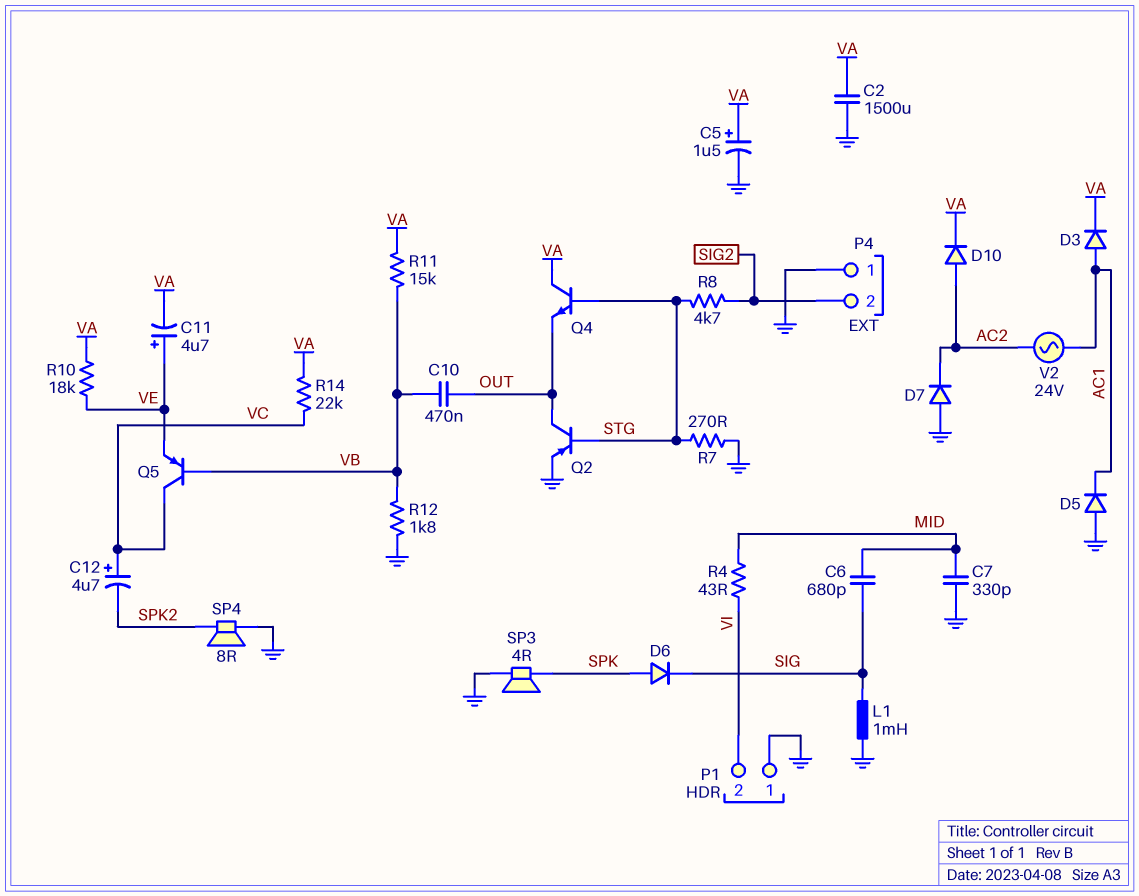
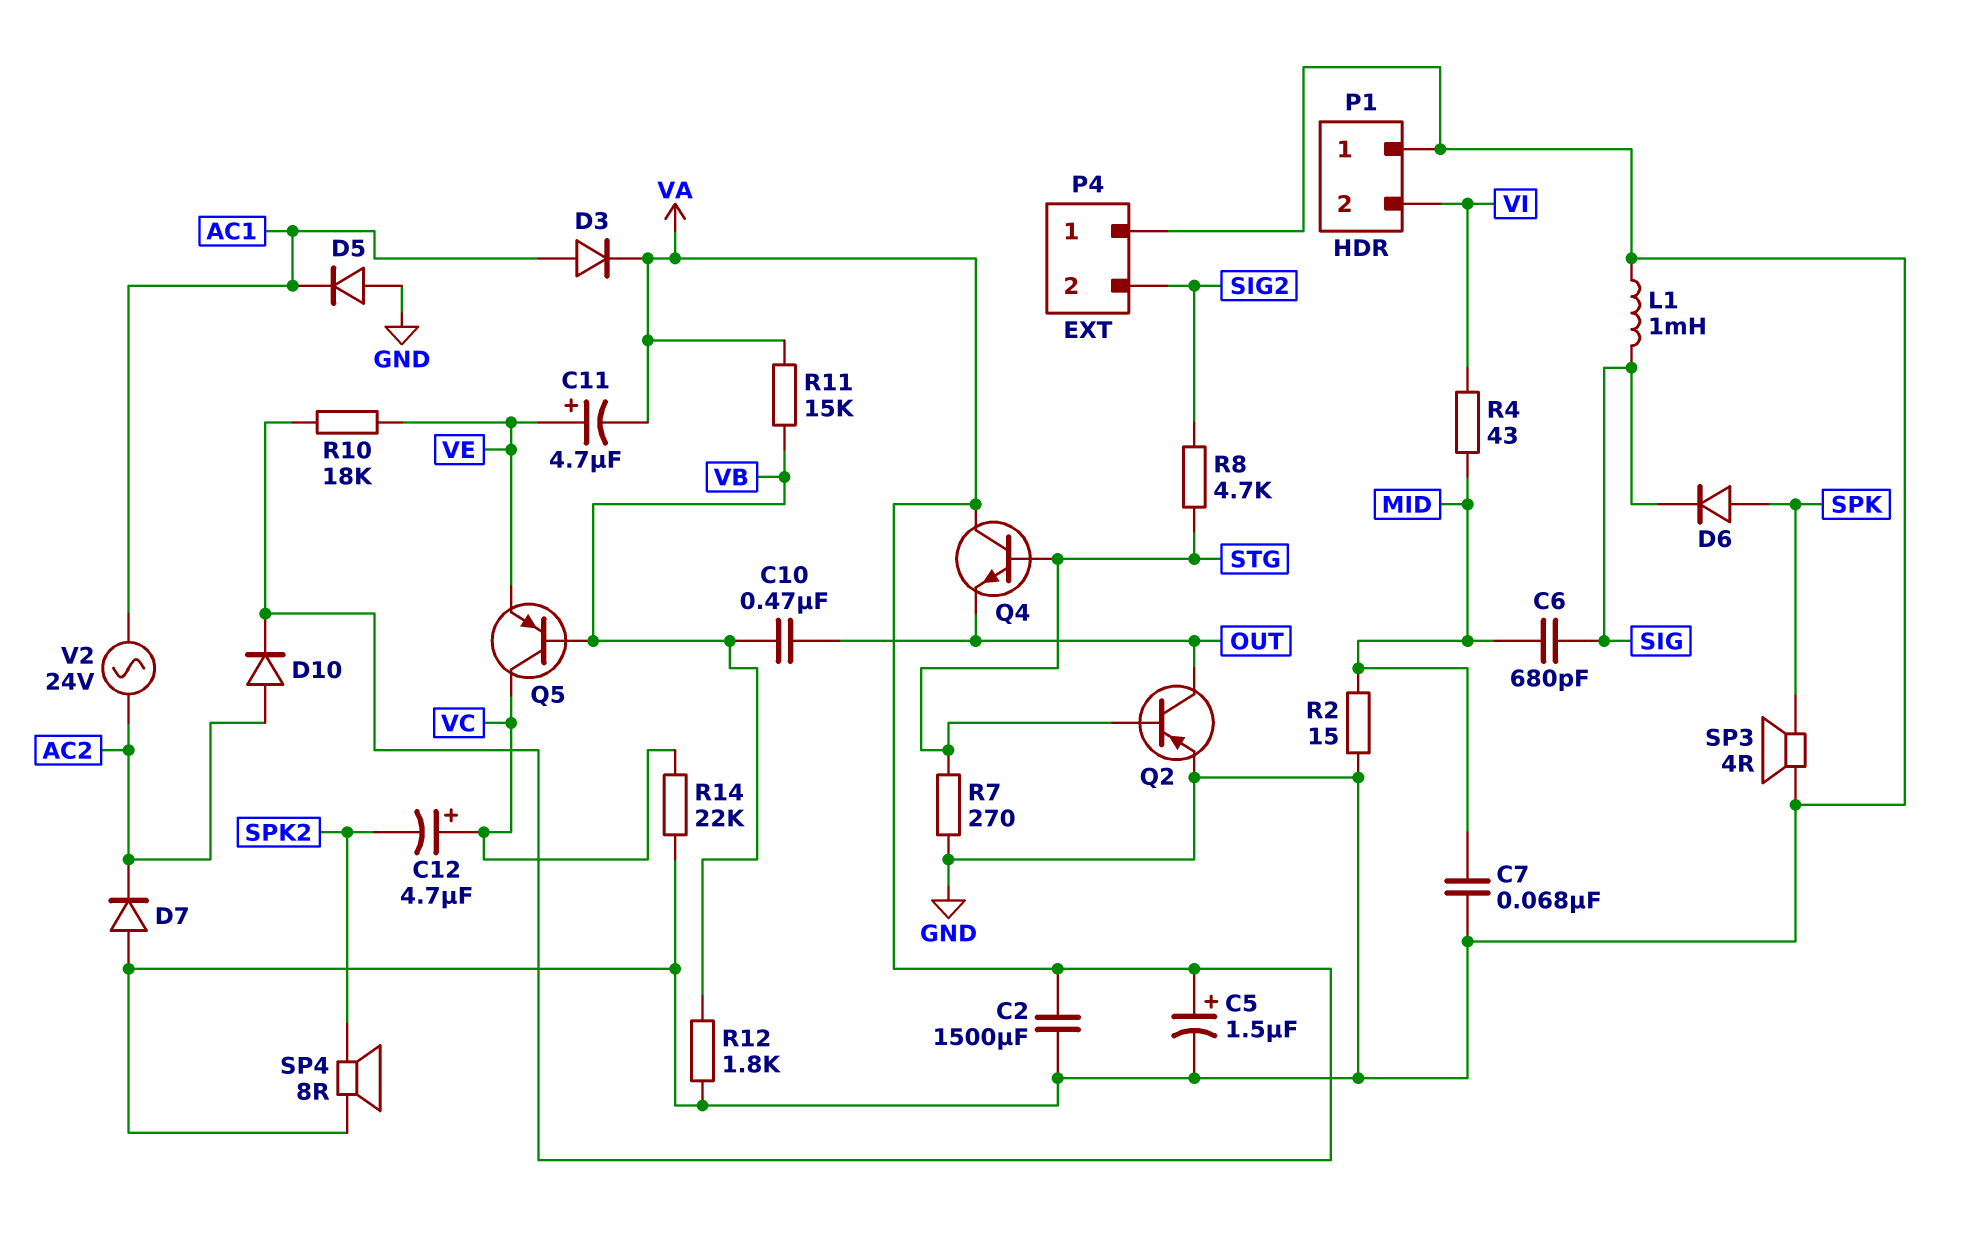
C7: 330pF (GND, MID) -> 68nF (GND, MID)
R2: none -> 15 (GND, MID)
R14: 22k (VA, VC) -> 22k (GND, VC)

